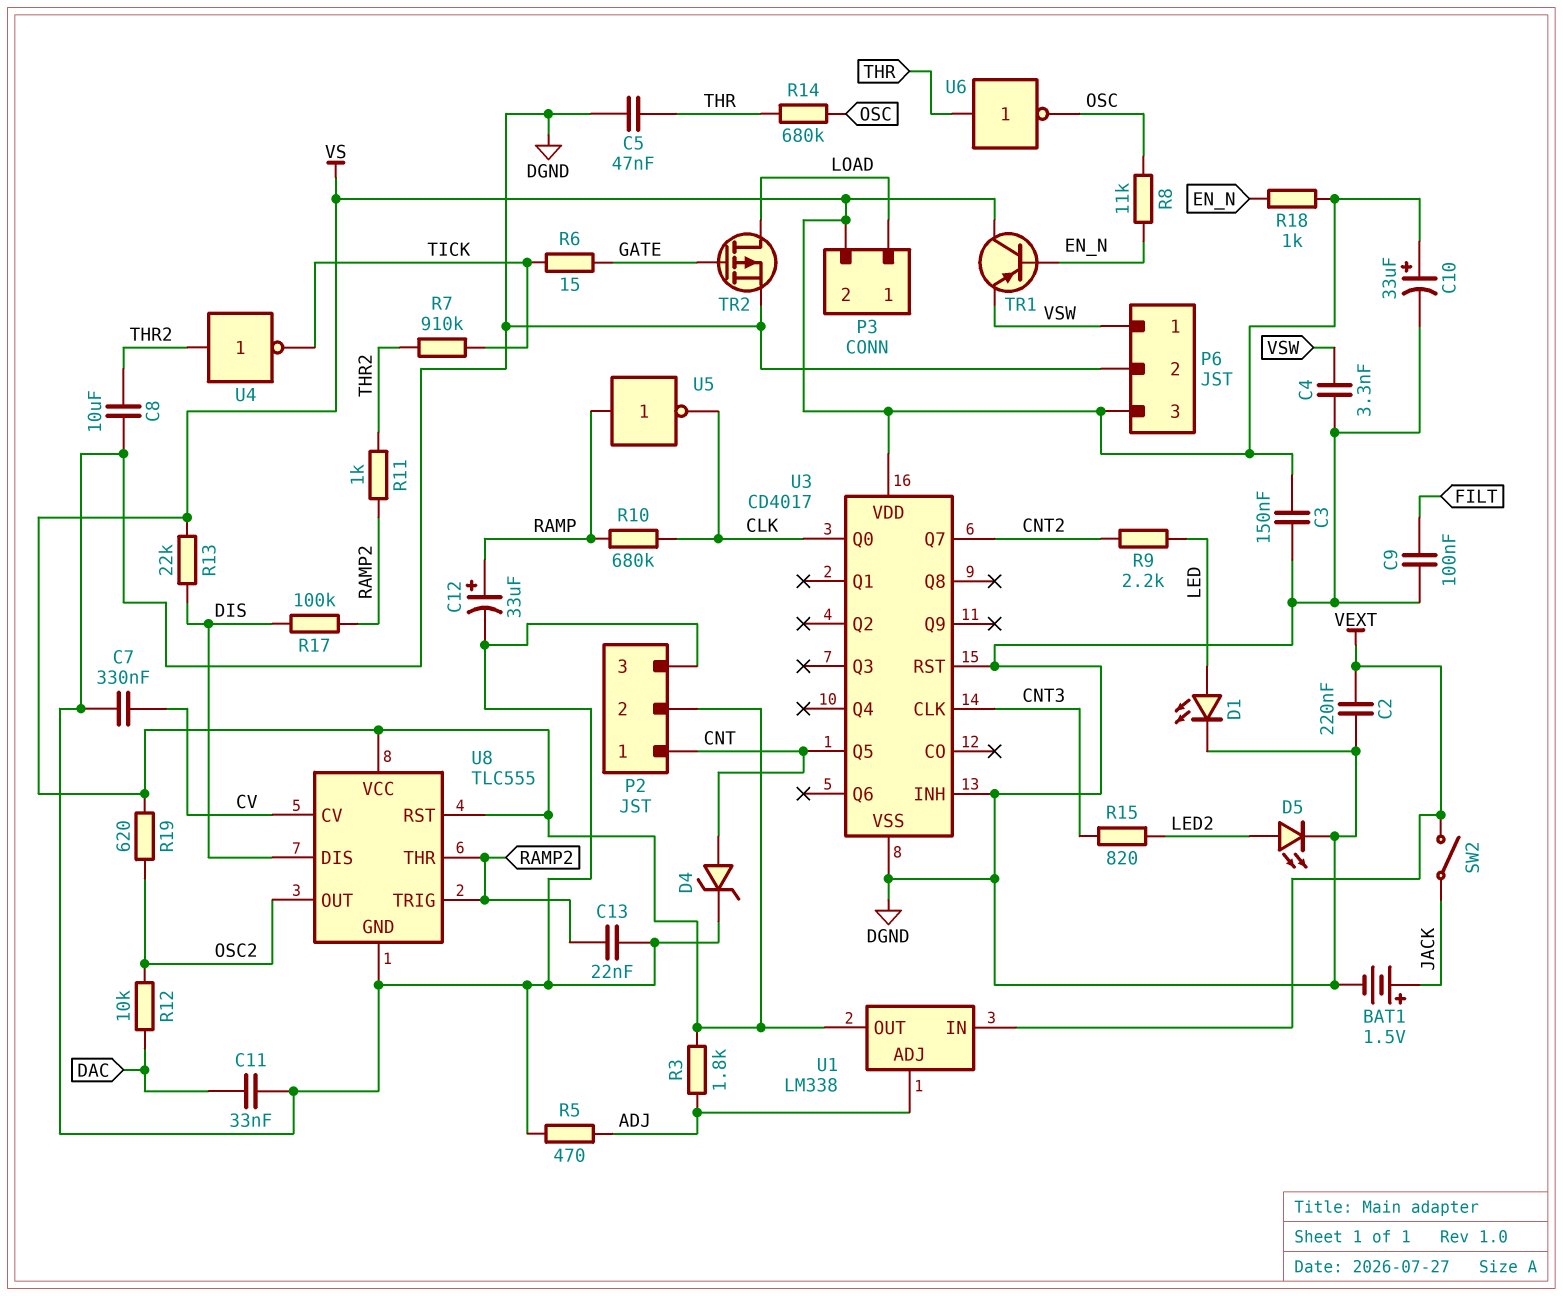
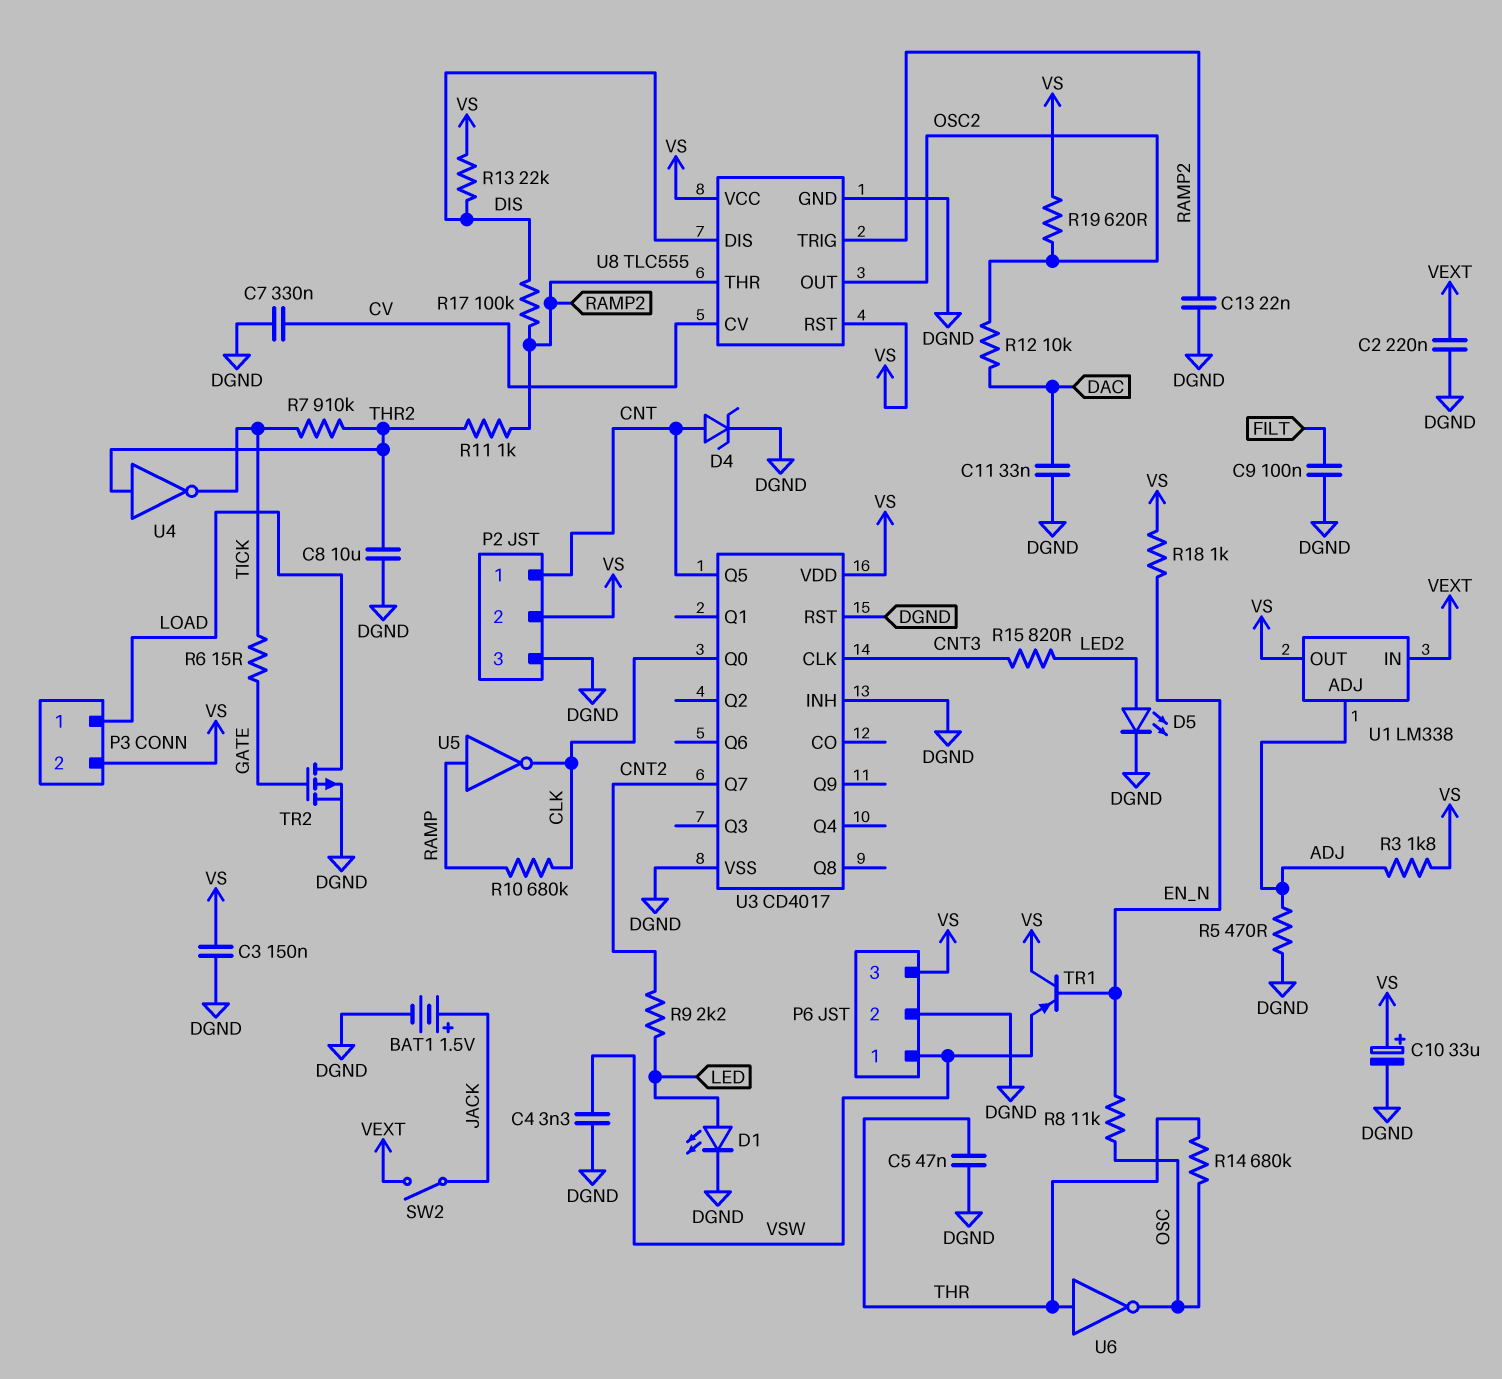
C12: 33uF (plus RAMP, minus DGND) -> none

